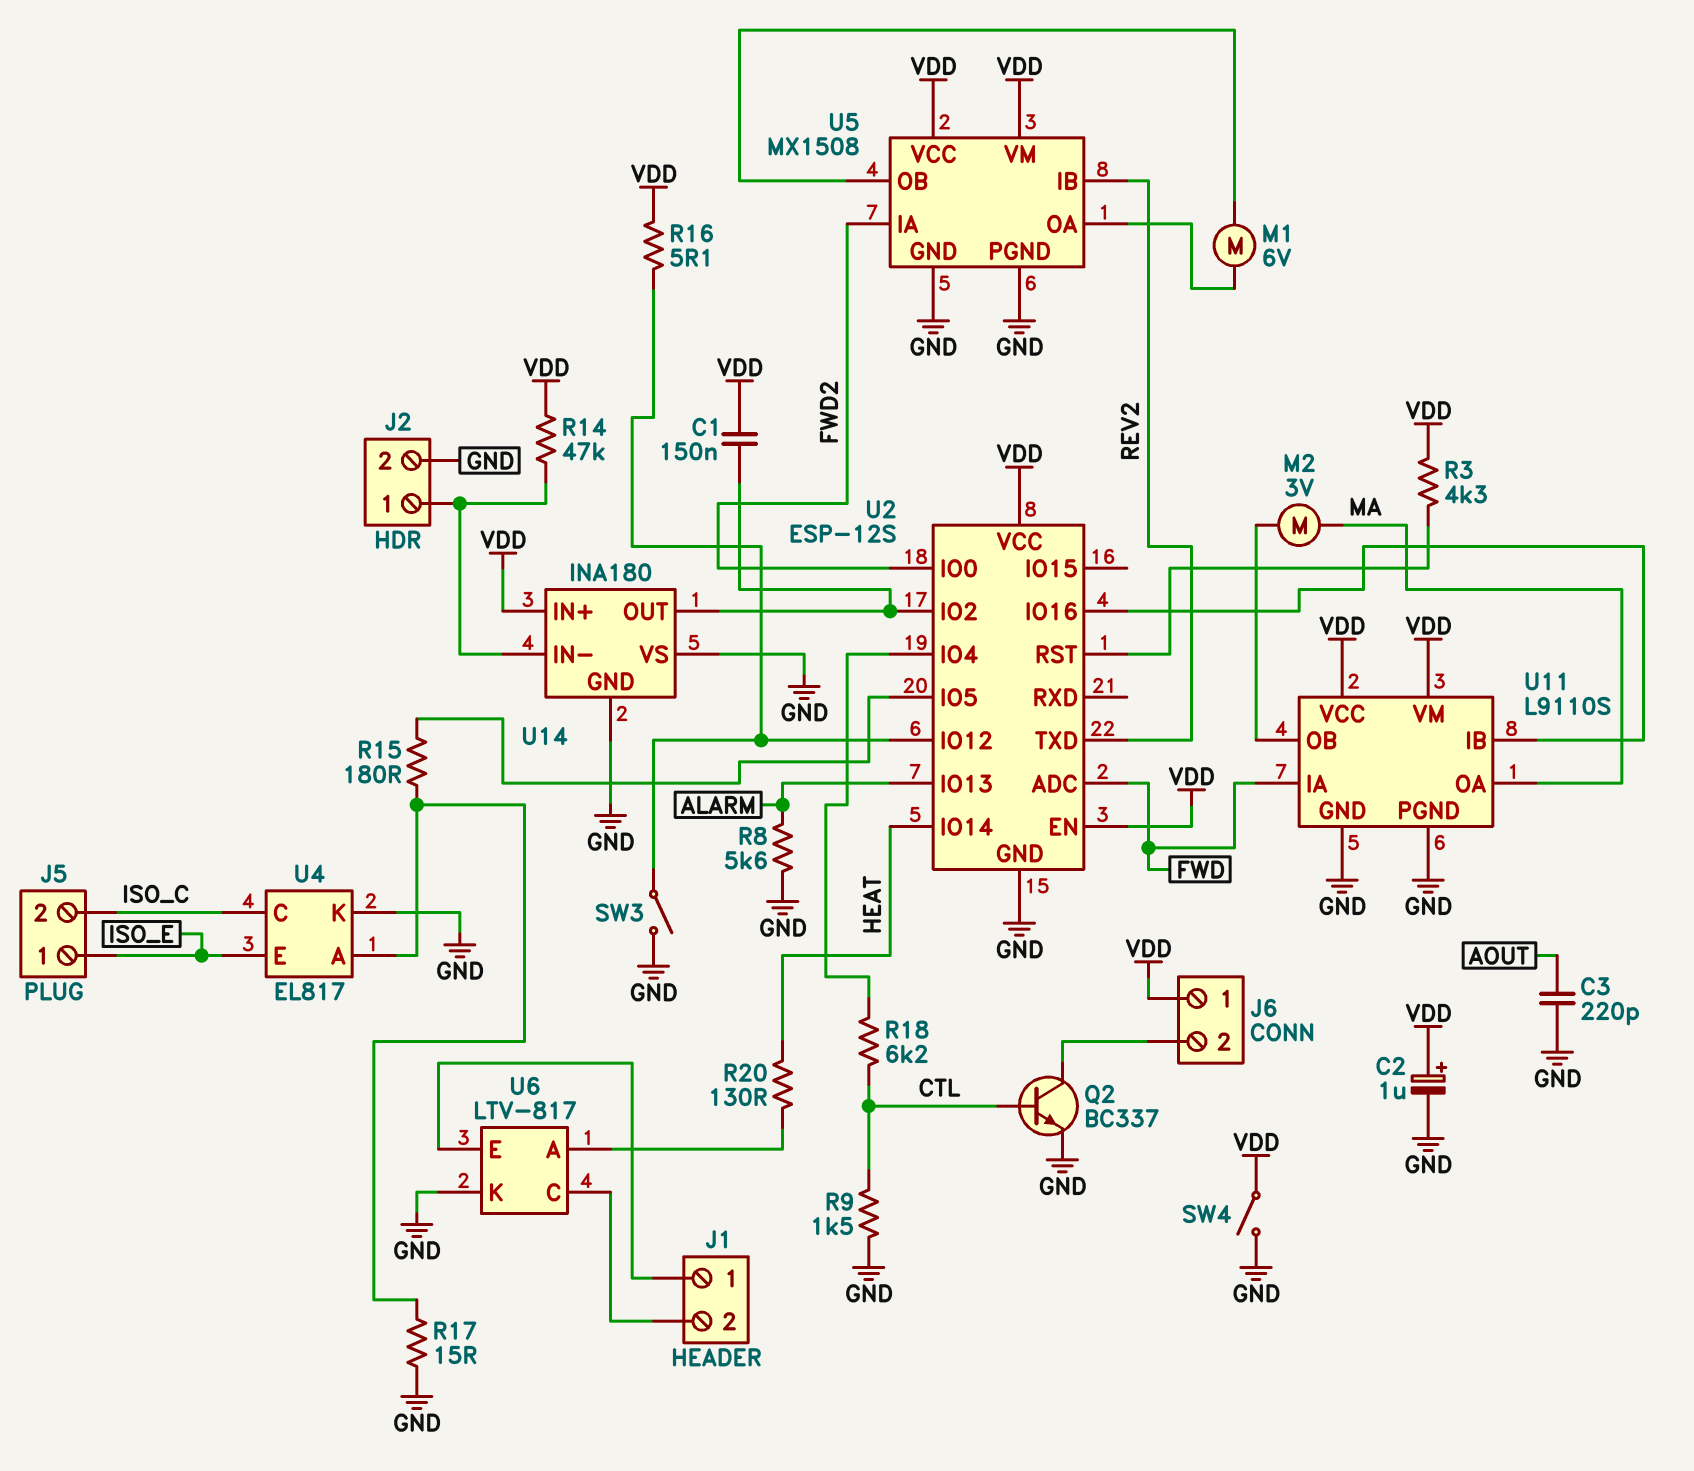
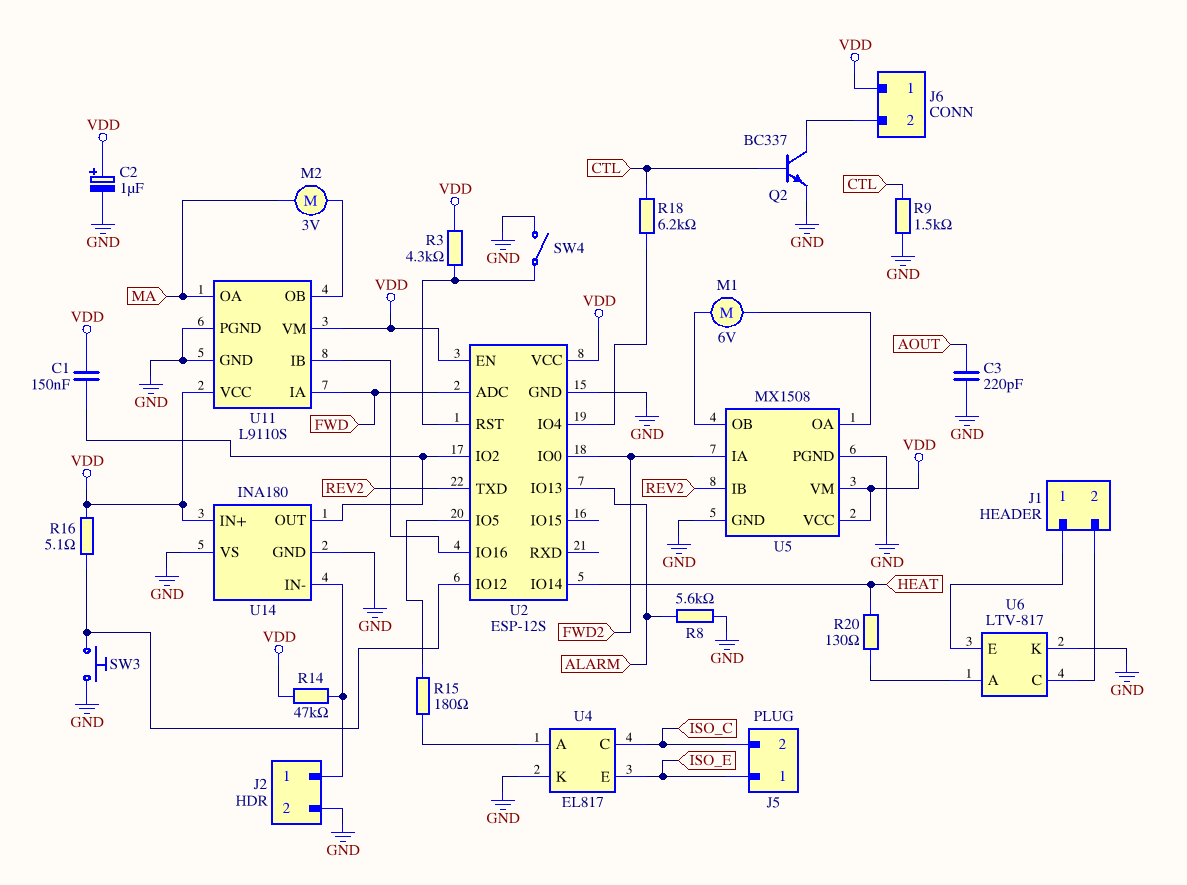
R17: 15 (GND, U4/A) -> none
SW3: switch (GND, U2/IO12) -> button (GND, U2/IO12)
SW4: switch (GND, VDD) -> switch (GND, U2/RST)

